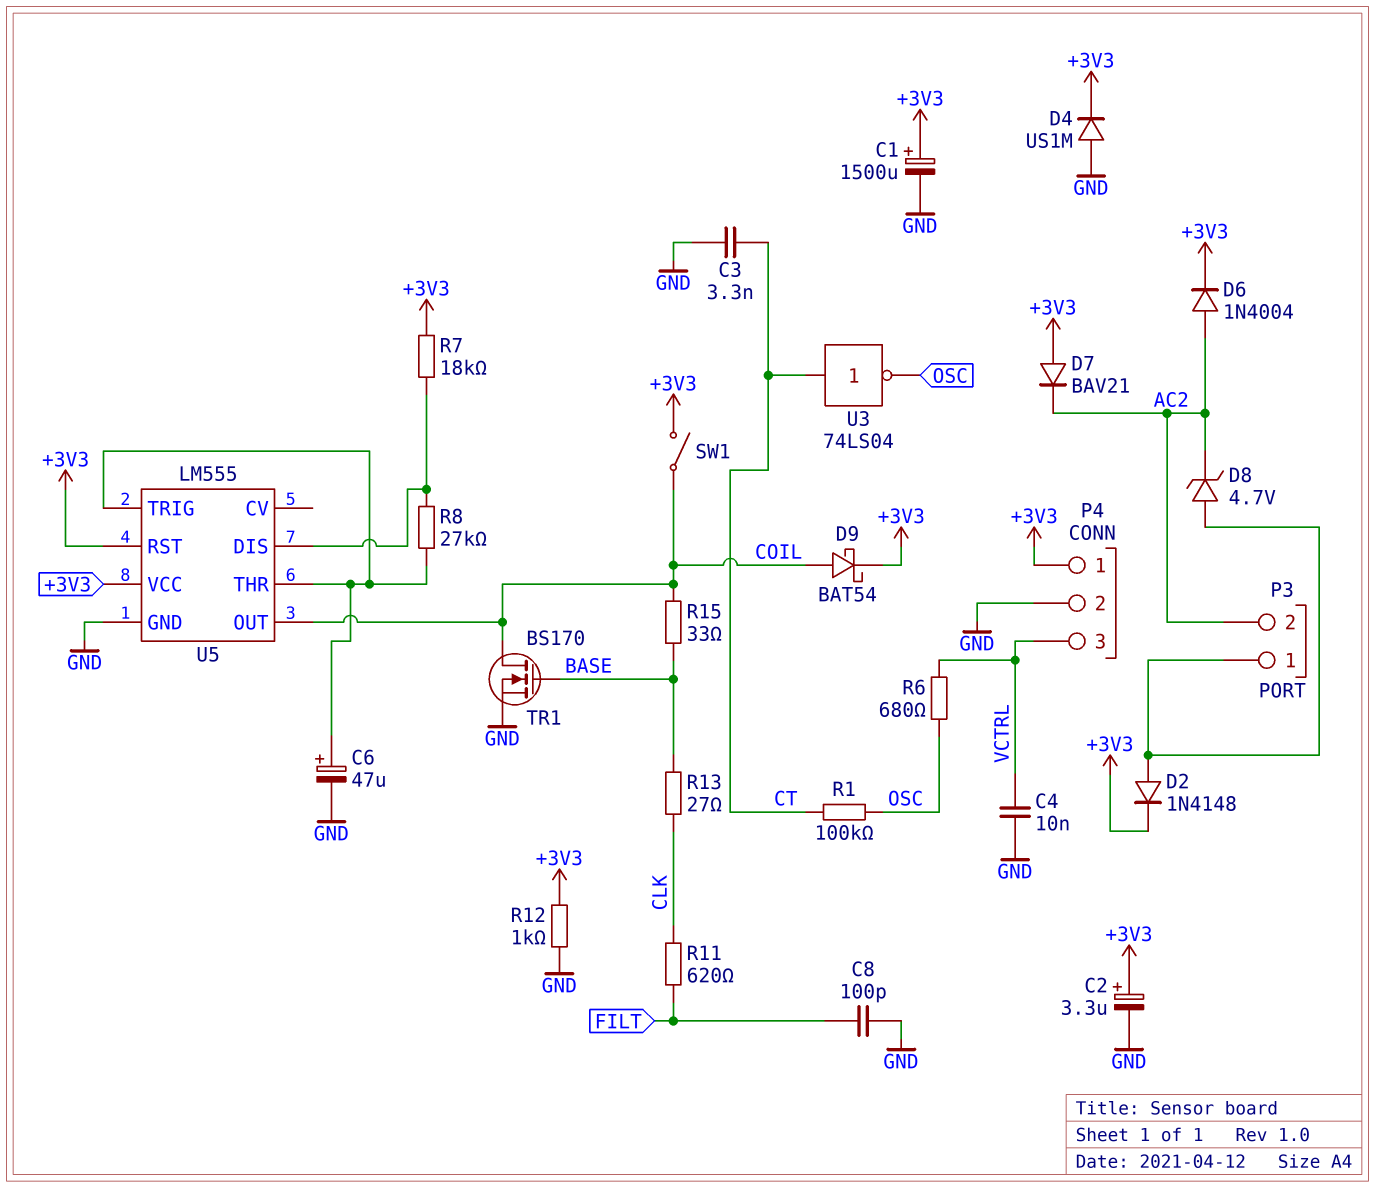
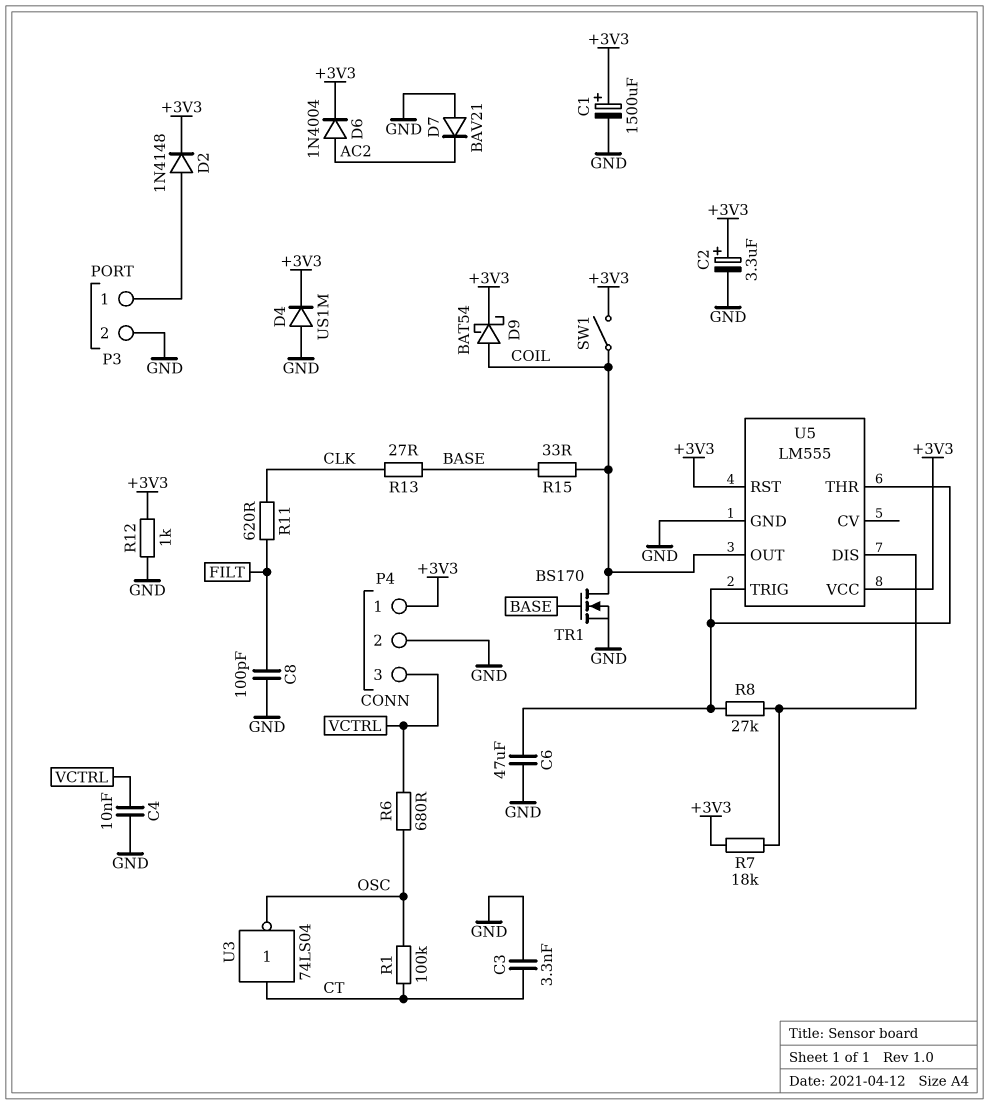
C6: 47uF (plus U5/THR, minus GND) -> 47uF (GND, U5/THR)
D7: diode BAV21 (A +3V3, K AC2) -> diode BAV21 (A GND, K AC2)
D8: zener 4.7V (A P3/1, K AC2) -> none
P3 pin 2: AC2 -> GND

